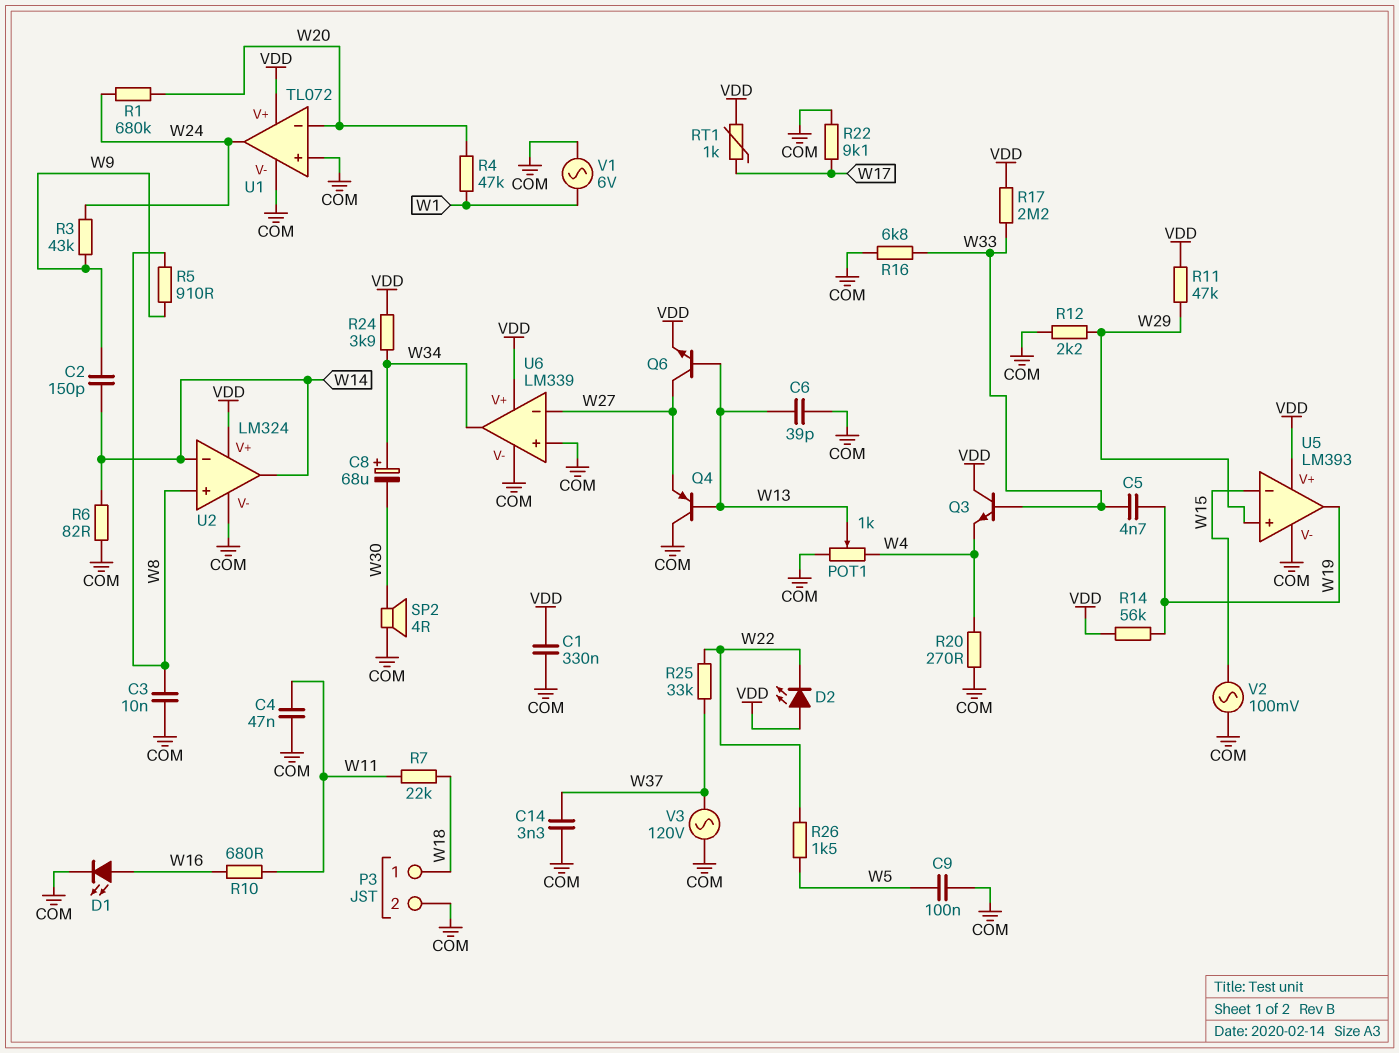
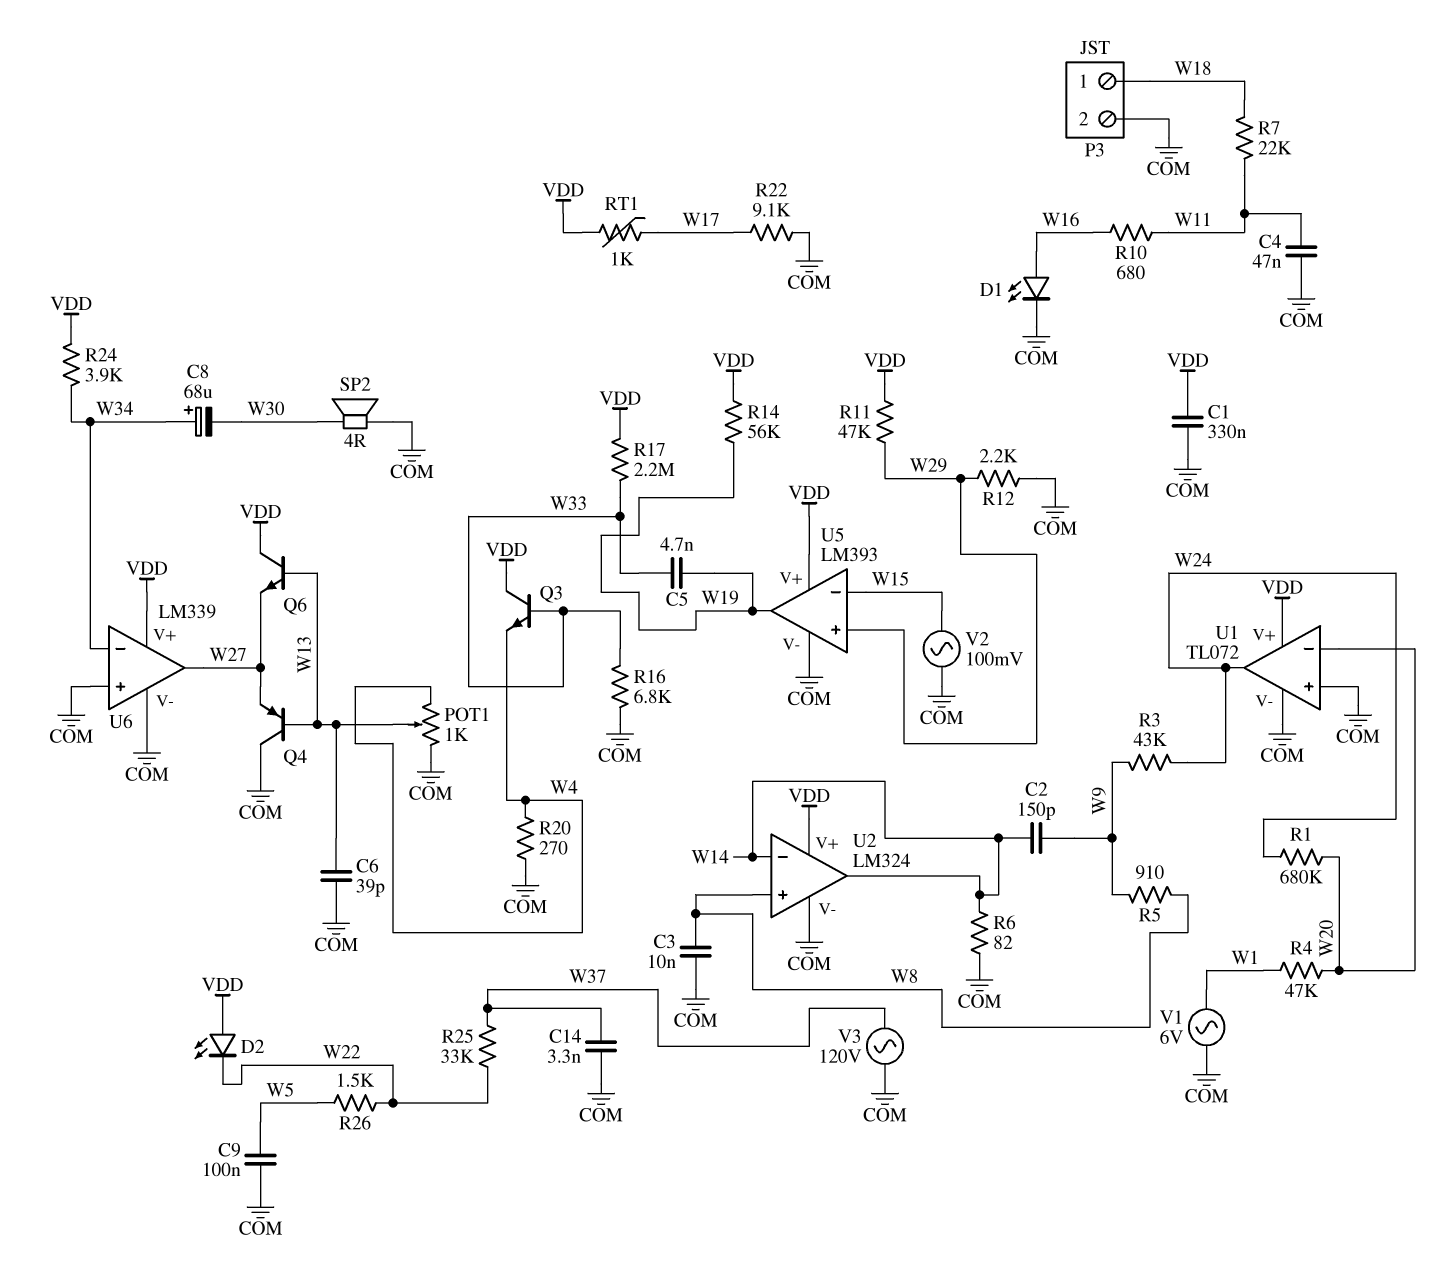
Q6: NPN (B W13, C W27, E VDD) -> NPN (B W13, C VDD, E W27)
U6 pin in-: W27 -> W34
U6 pin out: W34 -> W27

